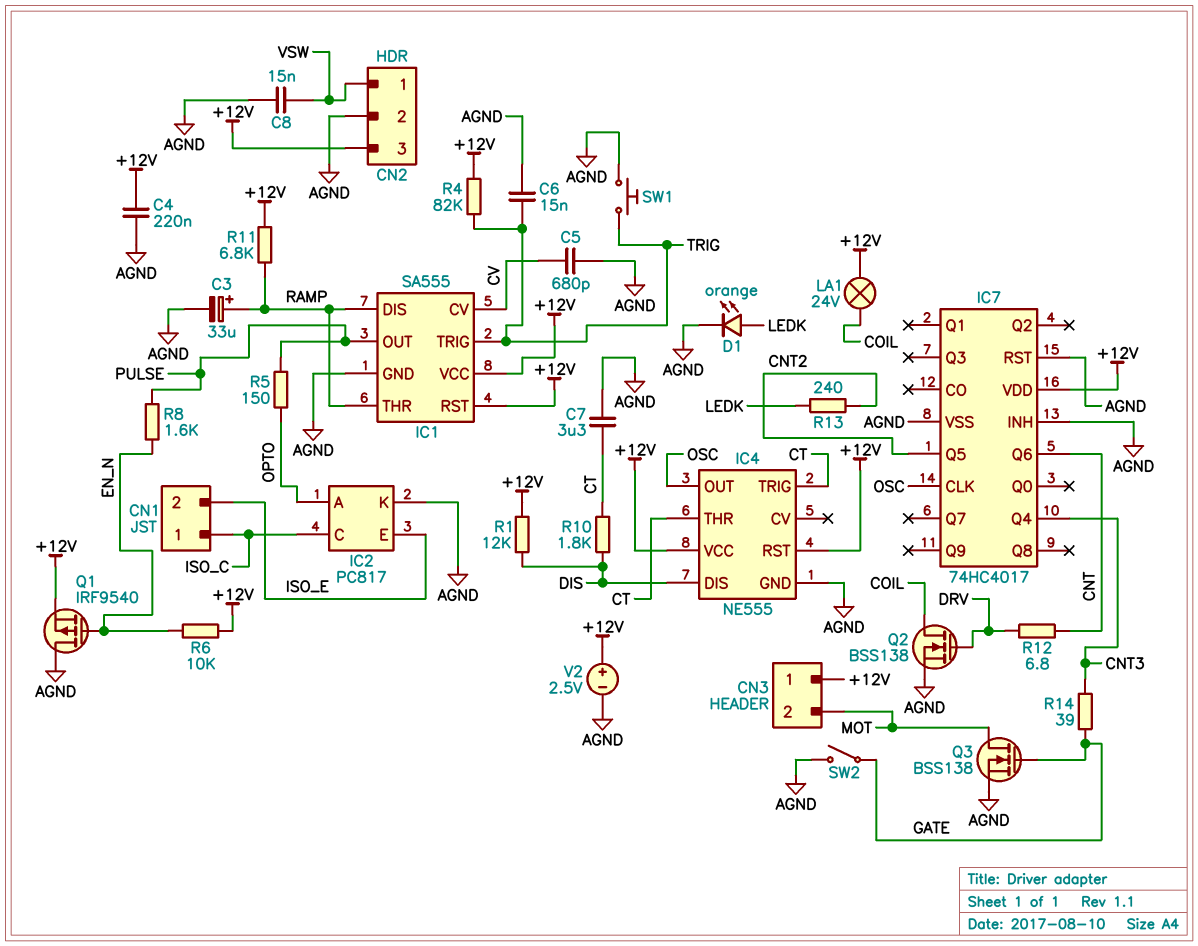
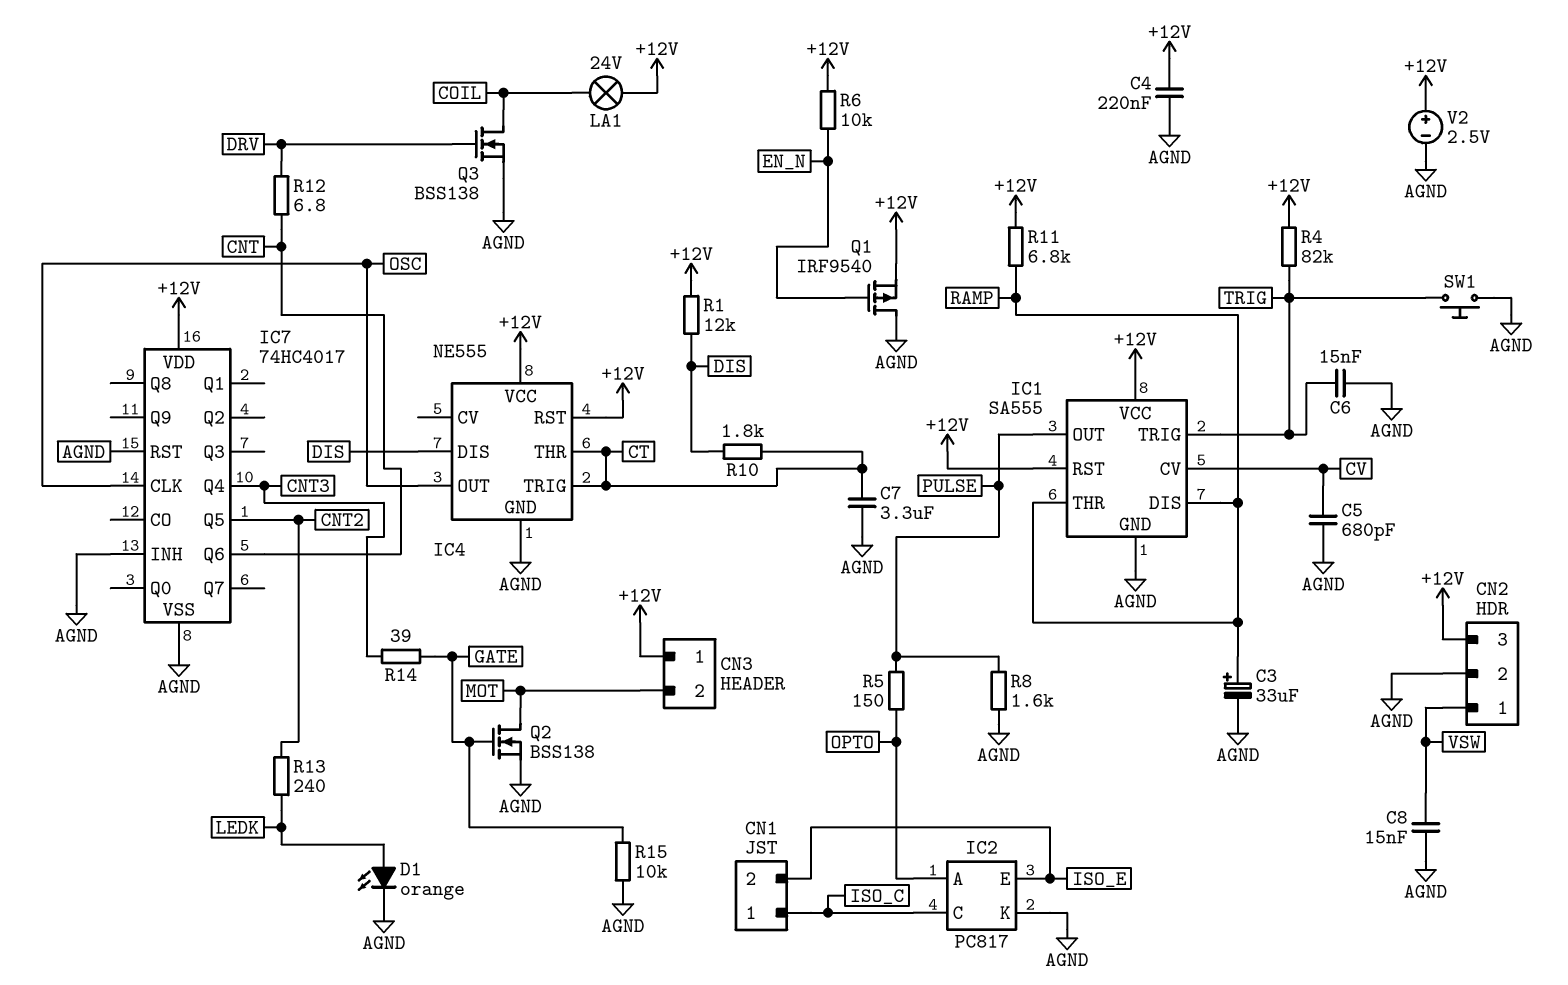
Q2: NMOS BSS138 (G DRV, D COIL, S AGND) -> NMOS BSS138 (G GATE, D MOT, S AGND)
Q3: NMOS BSS138 (G GATE, D MOT, S AGND) -> NMOS BSS138 (G DRV, D COIL, S AGND)
R8: 1.6k (EN_N, PULSE) -> 1.6k (AGND, PULSE)
R15: none -> 10k (AGND, GATE)
SW2: switch (AGND, GATE) -> none

